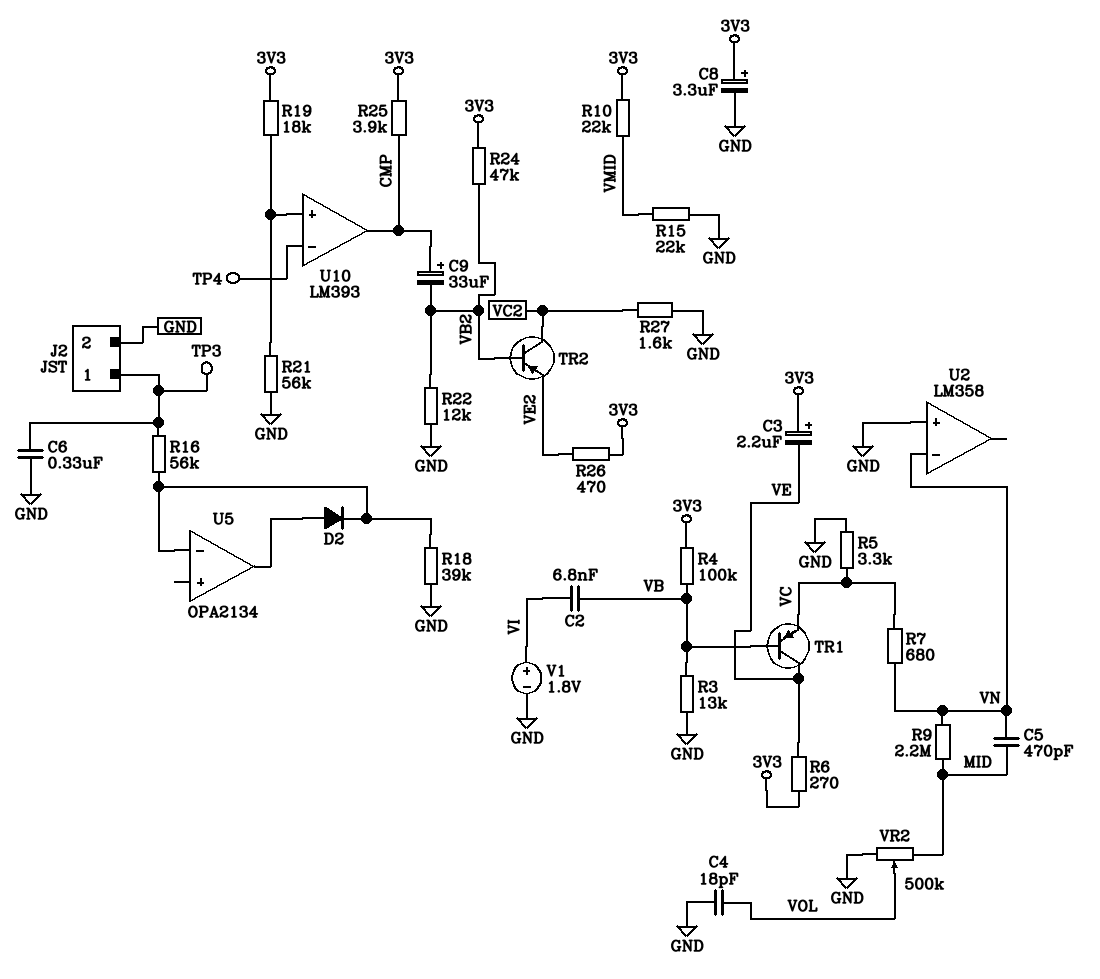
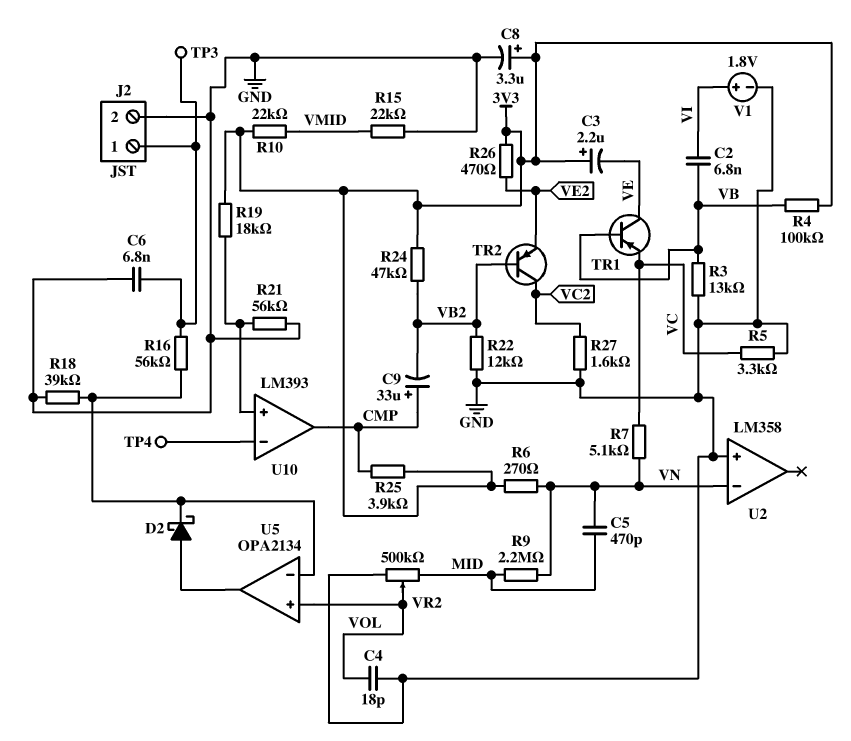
C6: 330nF (GND, J2/1) -> 6.8nF (GND, J2/1)
D2: diode (A U5/out, K U5/in-) -> schottky (A U5/out, K U5/in-)
R6: 270 (3V3, VE) -> 270 (3V3, VN)
R7: 680 (VC, VN) -> 5.1k (VC, VN)
U5 pin in+: none -> VOL

